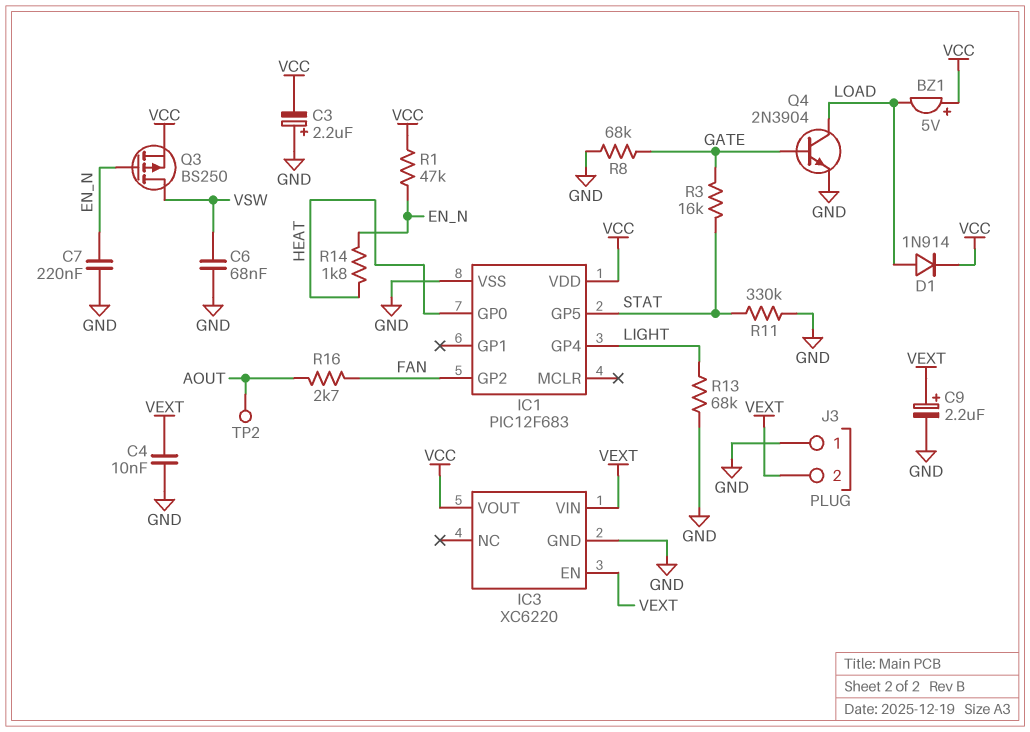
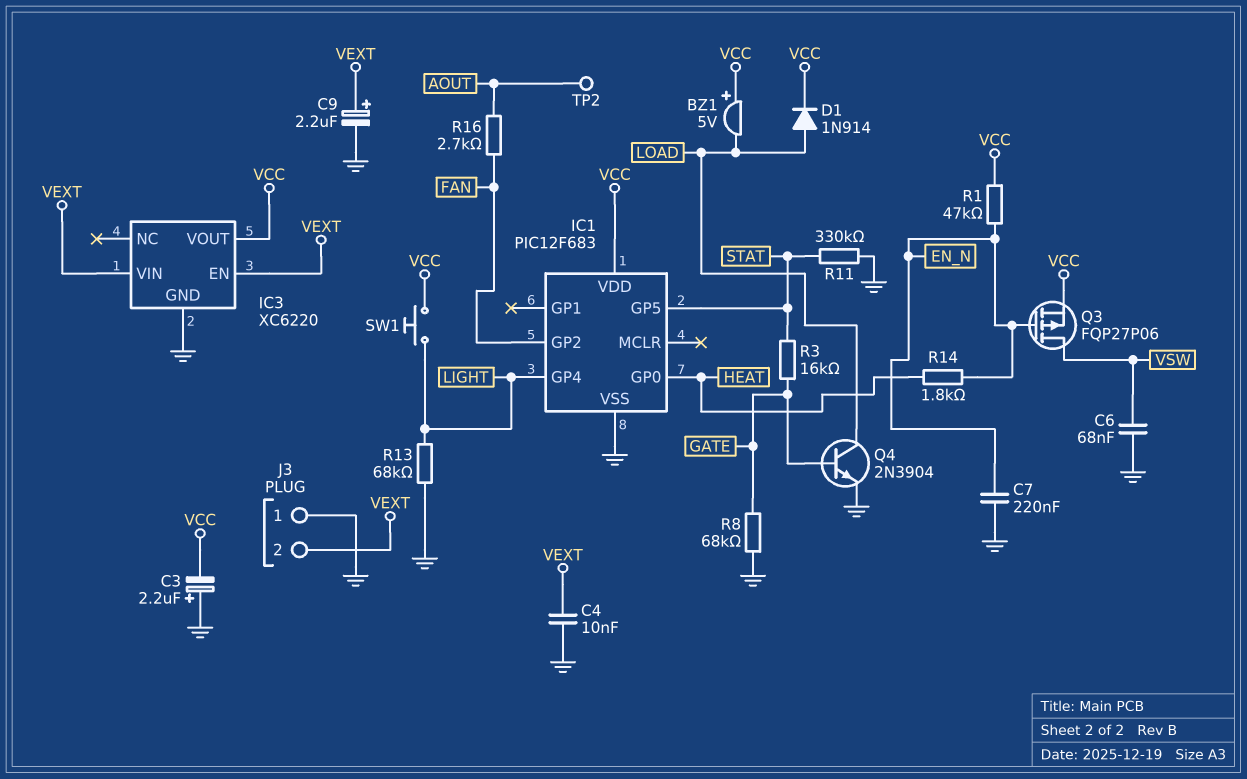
Q3: PMOS BS250 (G EN_N, D VSW, S VCC) -> PMOS FQP27P06 (G EN_N, D VSW, S VCC)
SW1: none -> button (LIGHT, VCC)

